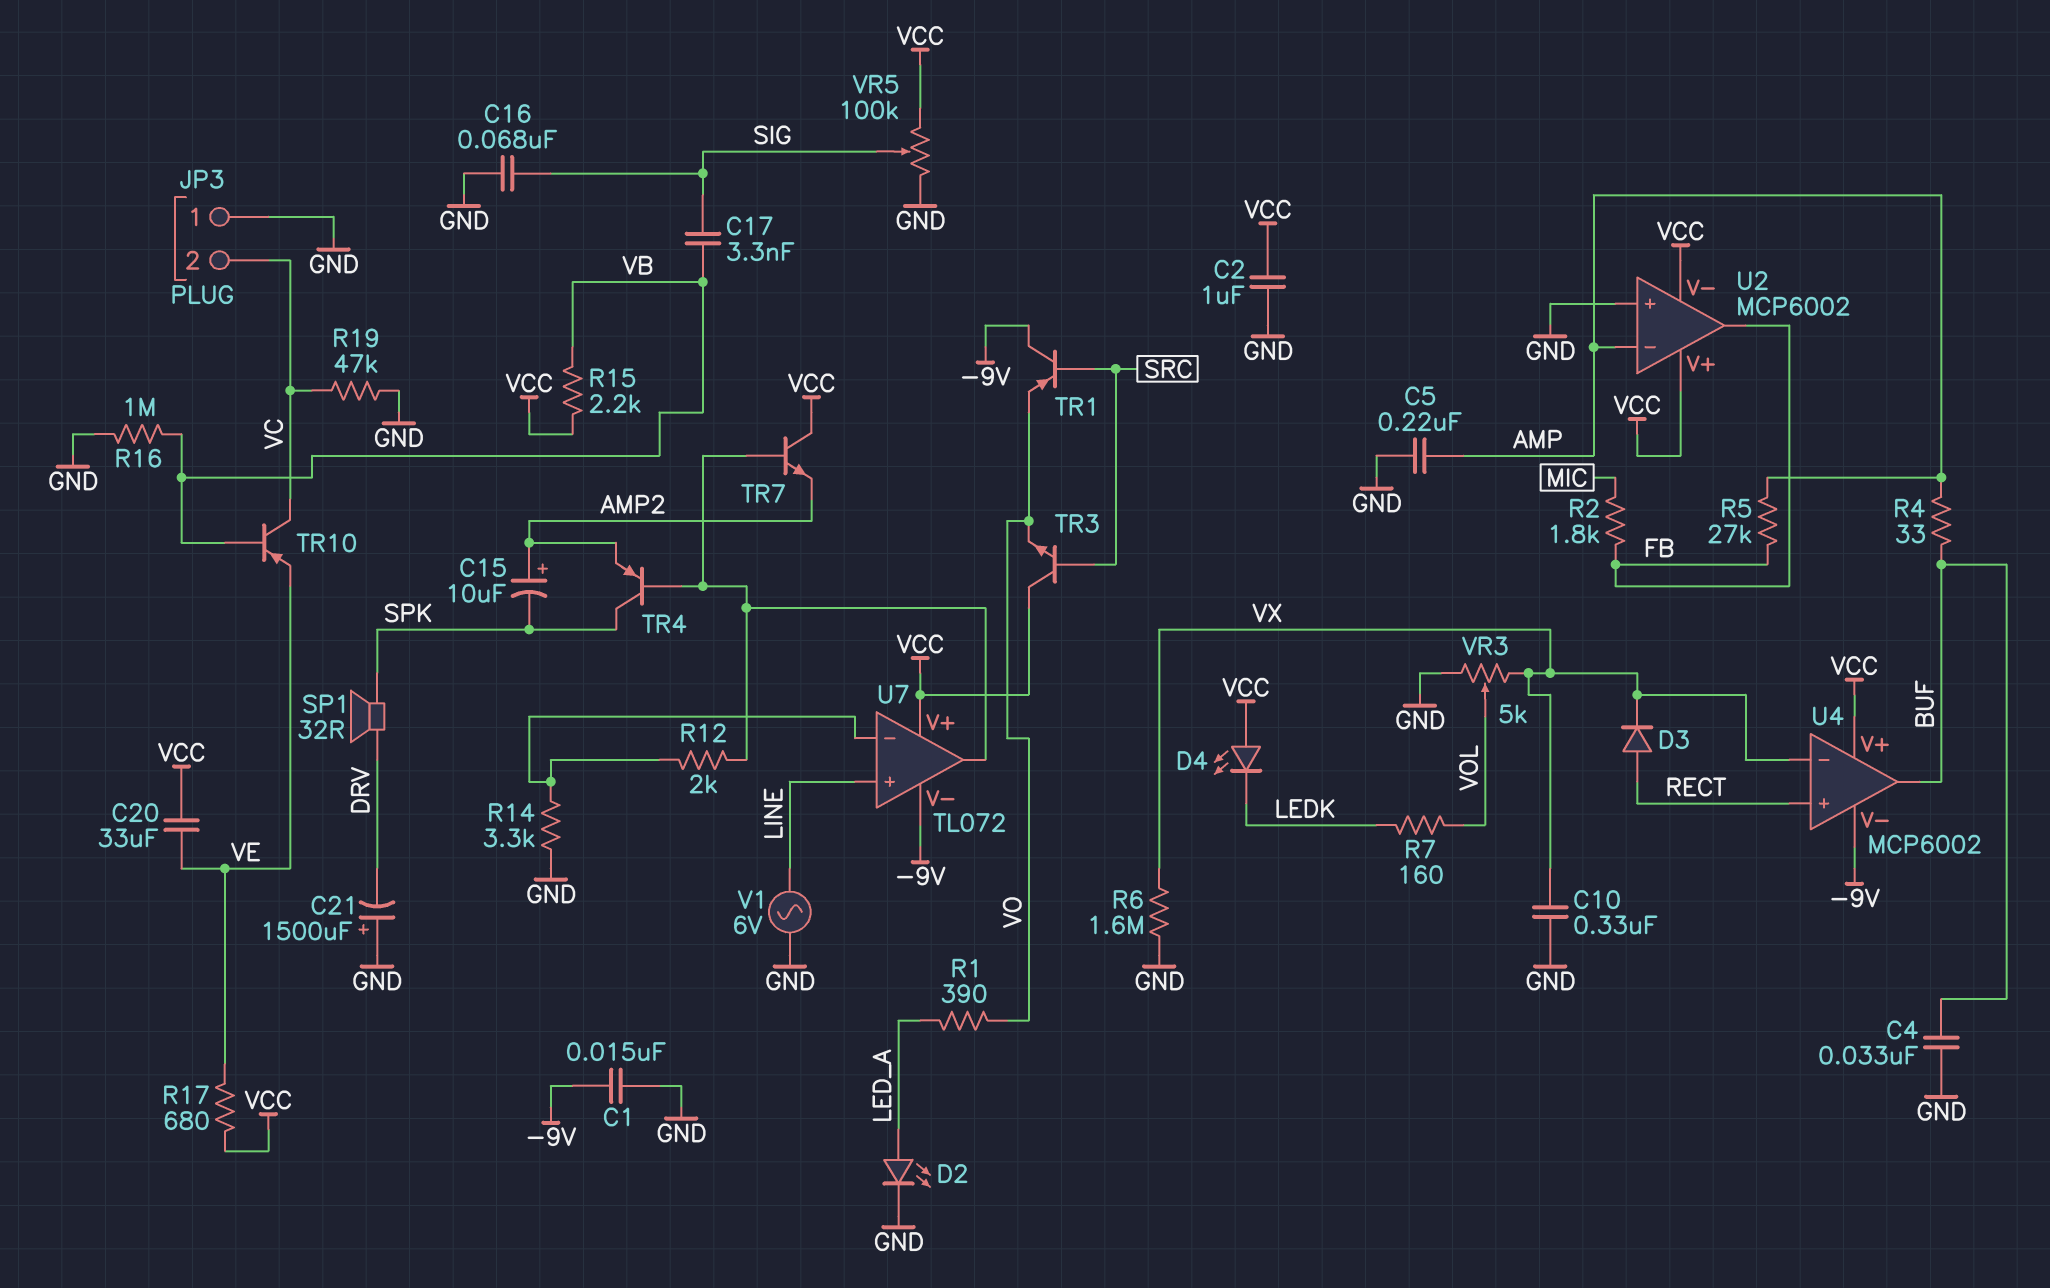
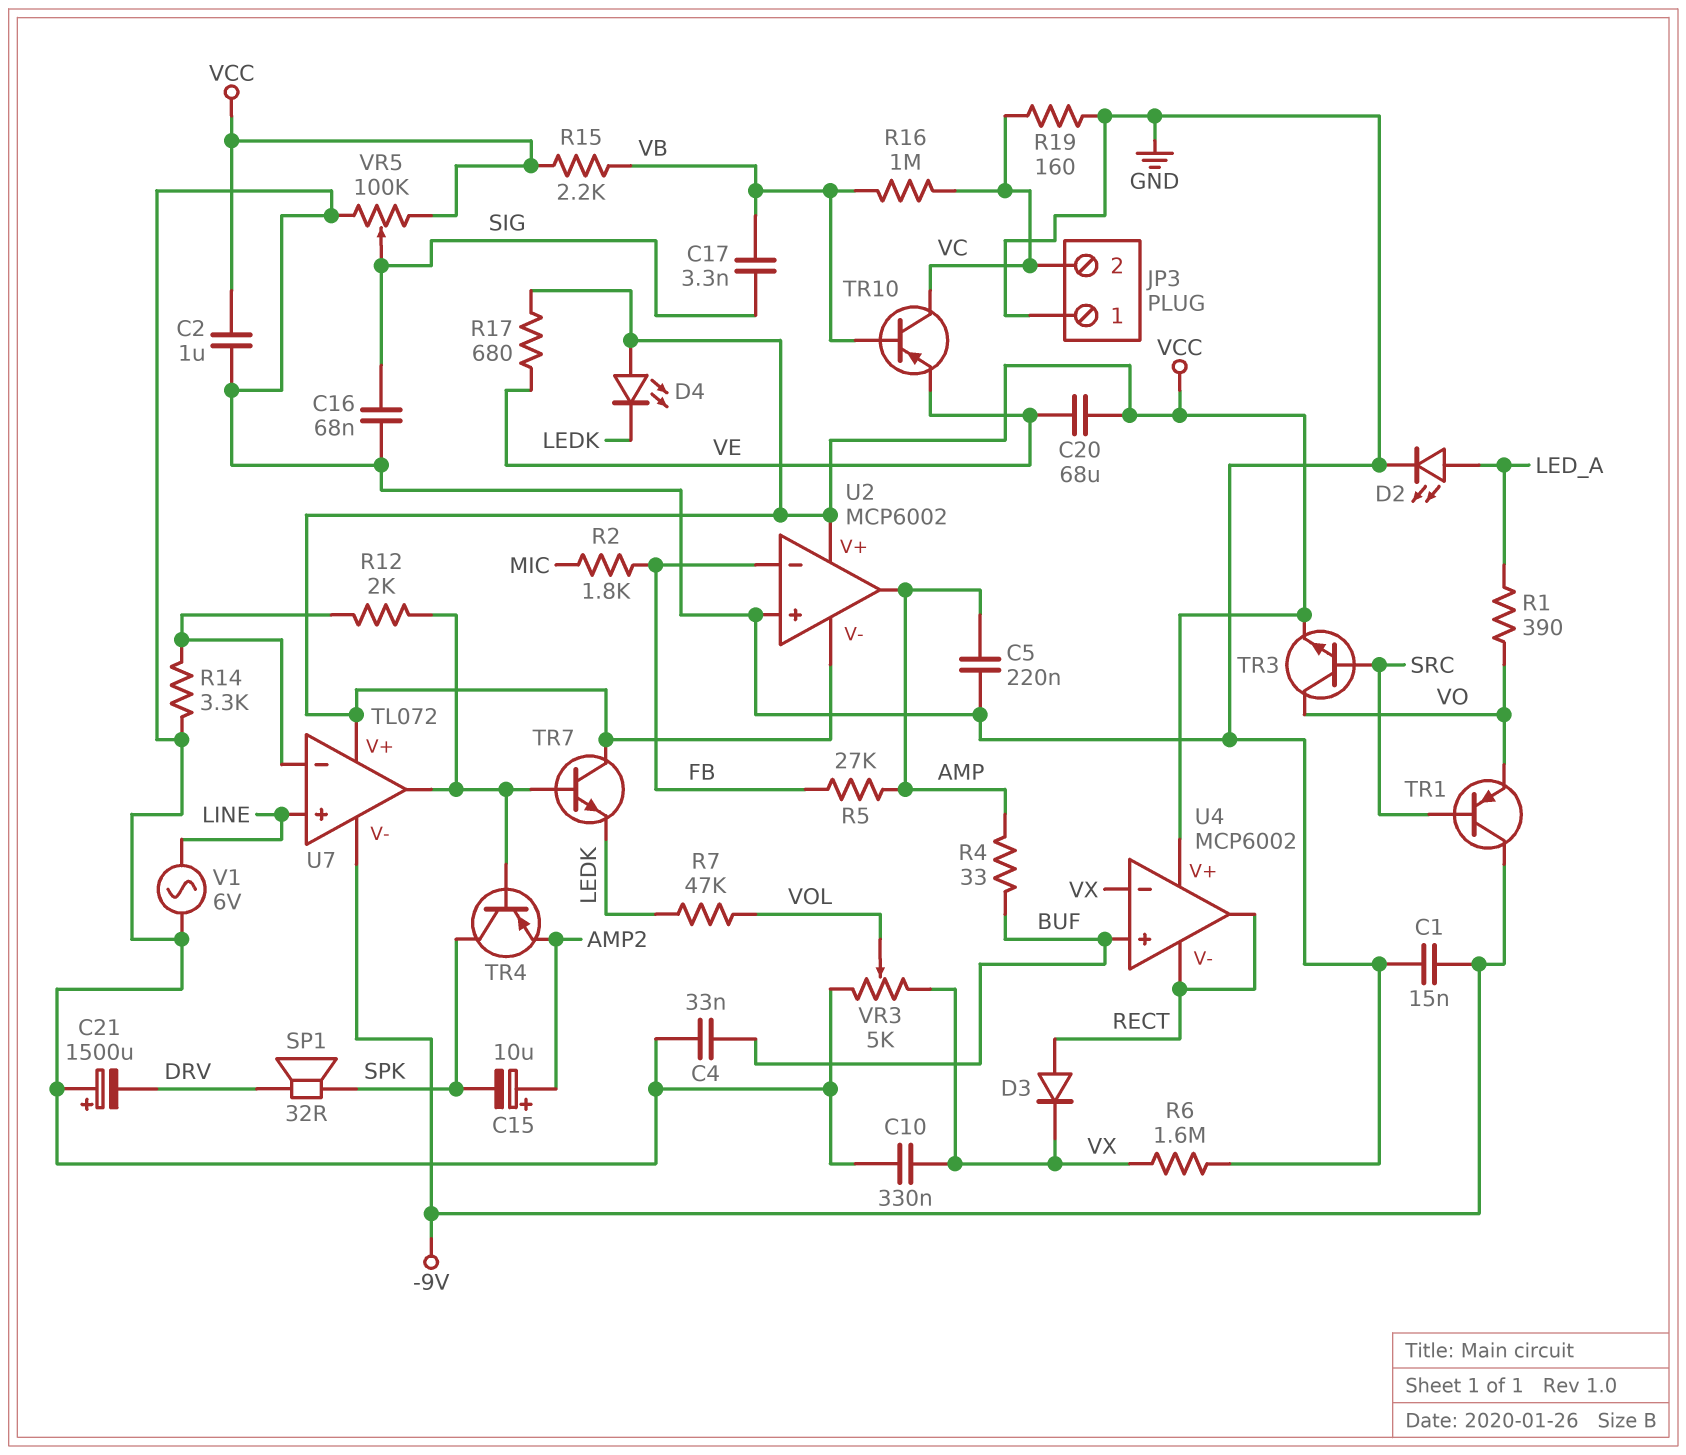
C20: 33uF (VCC, VE) -> 68uF (VCC, VE)
R7: 160 (LEDK, VOL) -> 47k (LEDK, VOL)
R16: 1M (GND, VB) -> 1M (VB, VC)
R19: 47k (GND, VC) -> 160 (GND, VC)
TR3: NPN (B SRC, C VCC, E VO) -> NPN (B SRC, C VO, E VCC)
TR7: NPN (B U7/out, C VCC, E AMP2) -> NPN (B U7/out, C VCC, E LEDK)
U2 pin in-: AMP -> FB
U2 pin out: FB -> AMP
U4 pin V-: -9V -> RECT
U4 pin in+: RECT -> BUF
U4 pin out: BUF -> RECT

